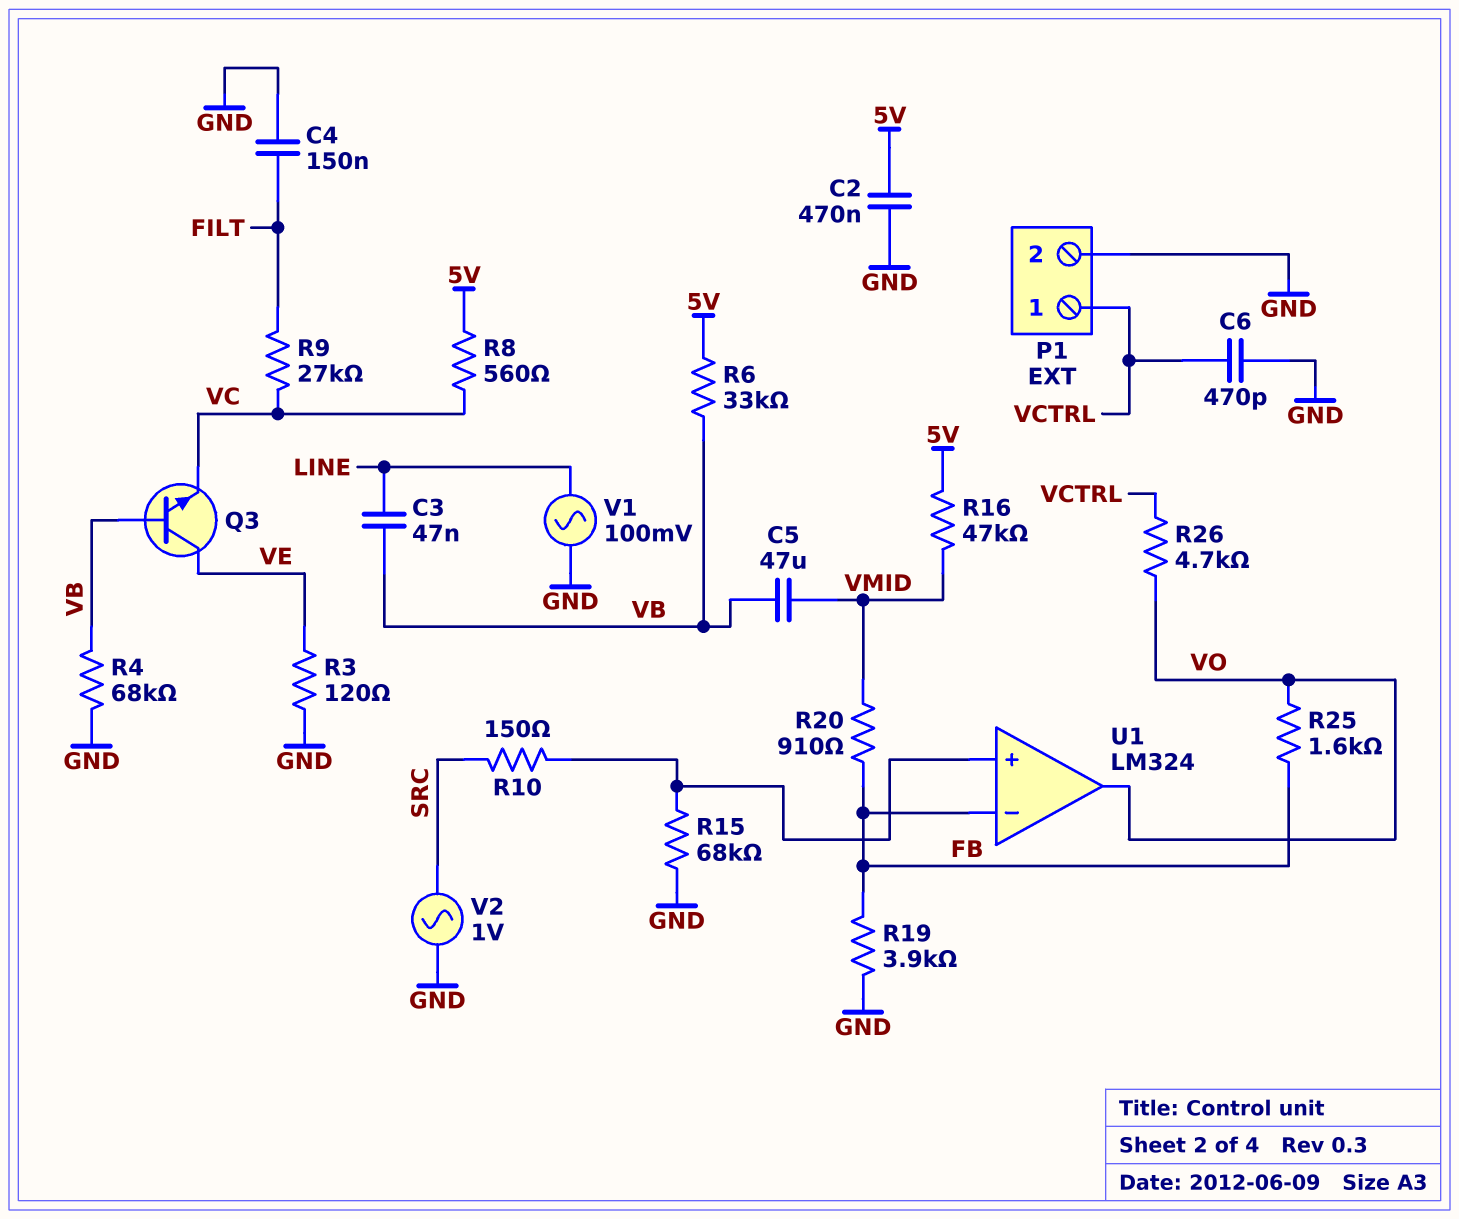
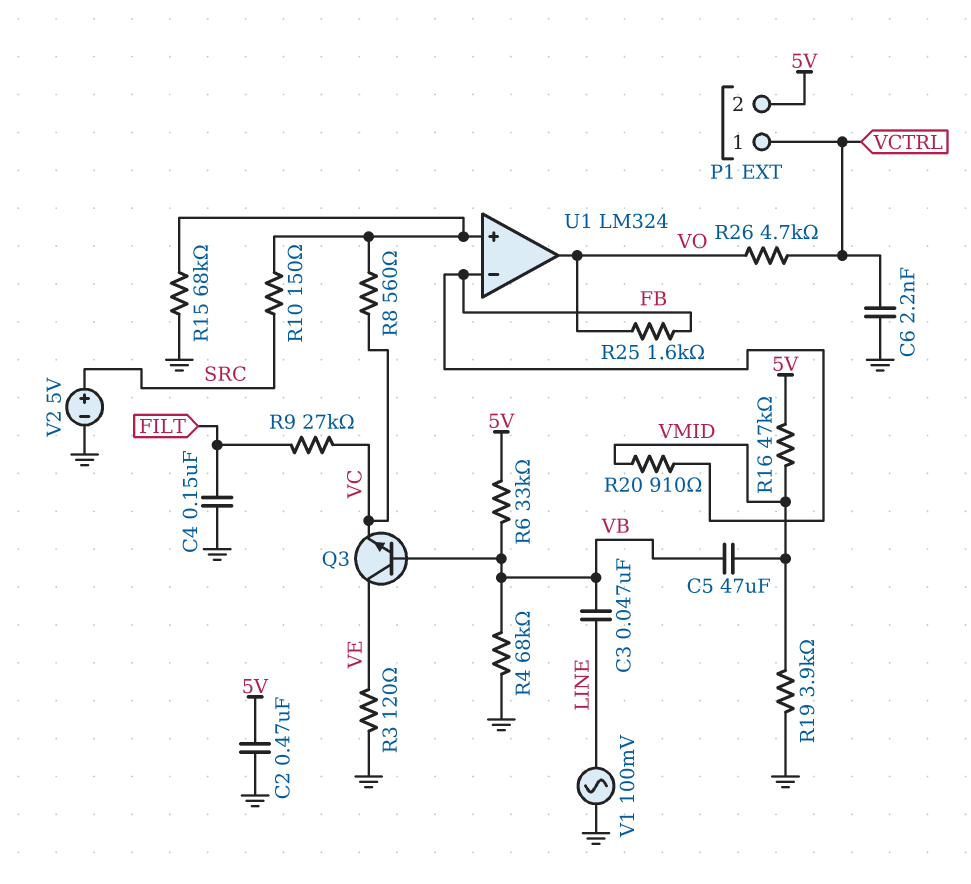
C6: 470pF (GND, VCTRL) -> 2.2nF (GND, VCTRL)
P1 pin 2: GND -> 5V
R8: 560 (5V, VC) -> 560 (U1/in+, VC)
R19: 3.9k (FB, GND) -> 3.9k (GND, VMID)
V2: AC 1V (GND, SRC) -> 5V (plus SRC, minus GND)

